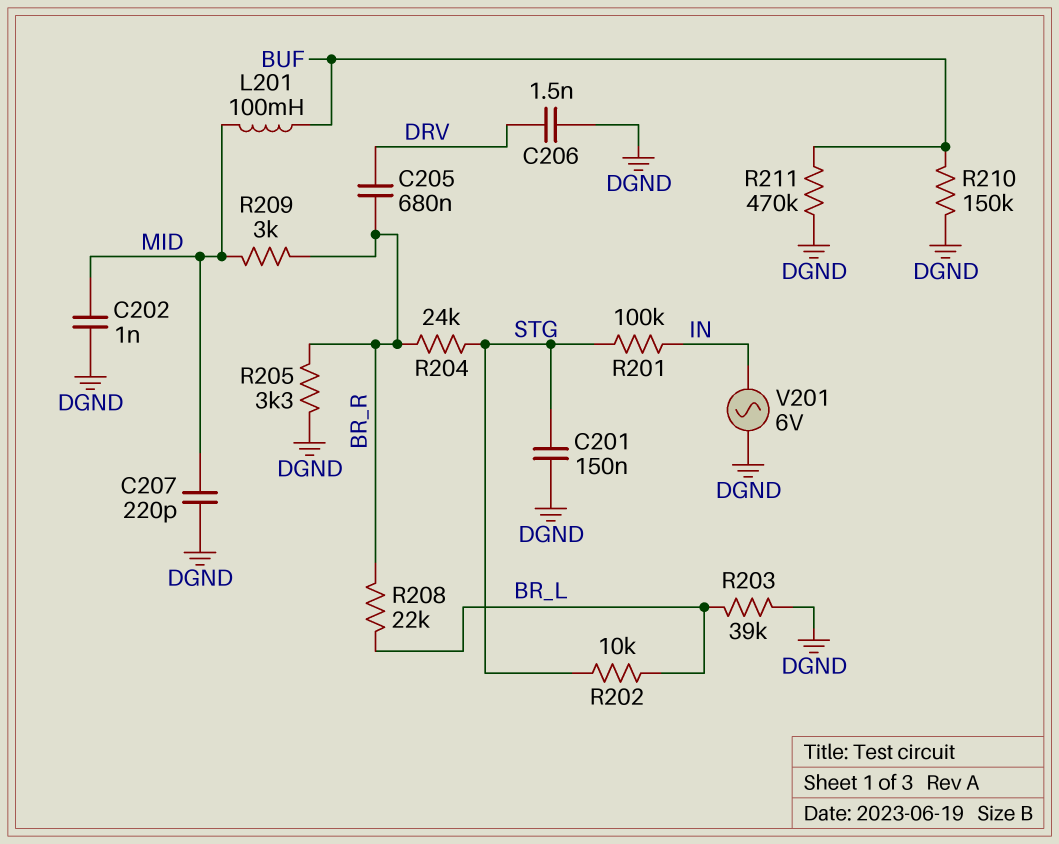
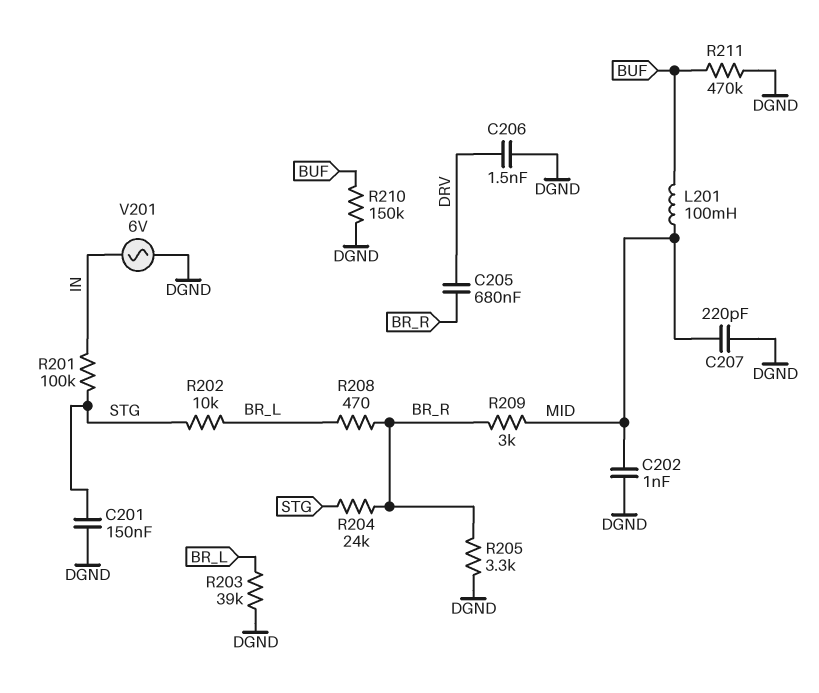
R208: 22k (BR_L, BR_R) -> 470 (BR_L, BR_R)

